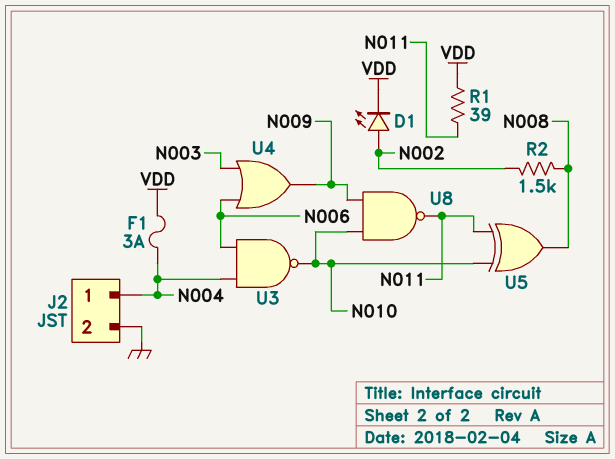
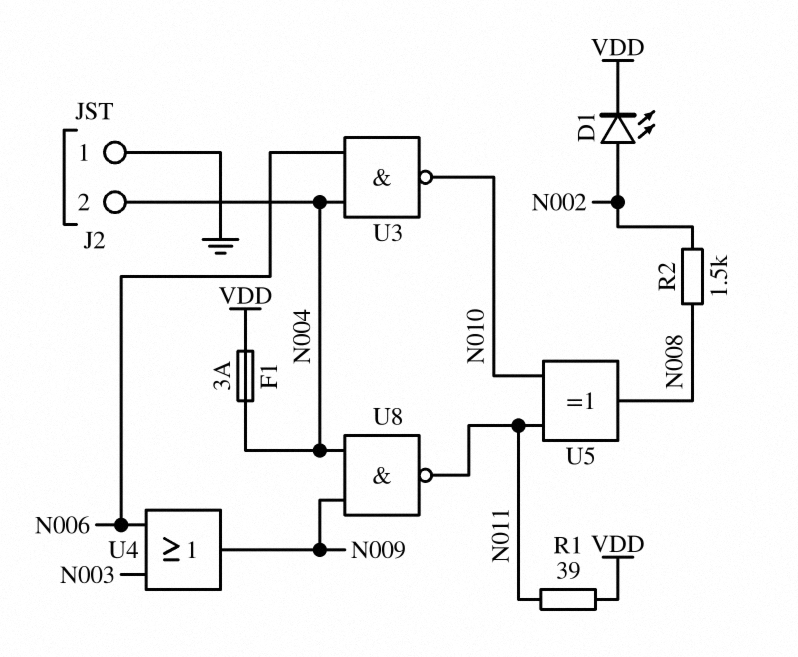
J2 pin 1: N004 -> GND
J2 pin 2: GND -> N004
U8: NAND (in N009, in N010, out N011) -> NAND (in N004, in N009, out N011)

